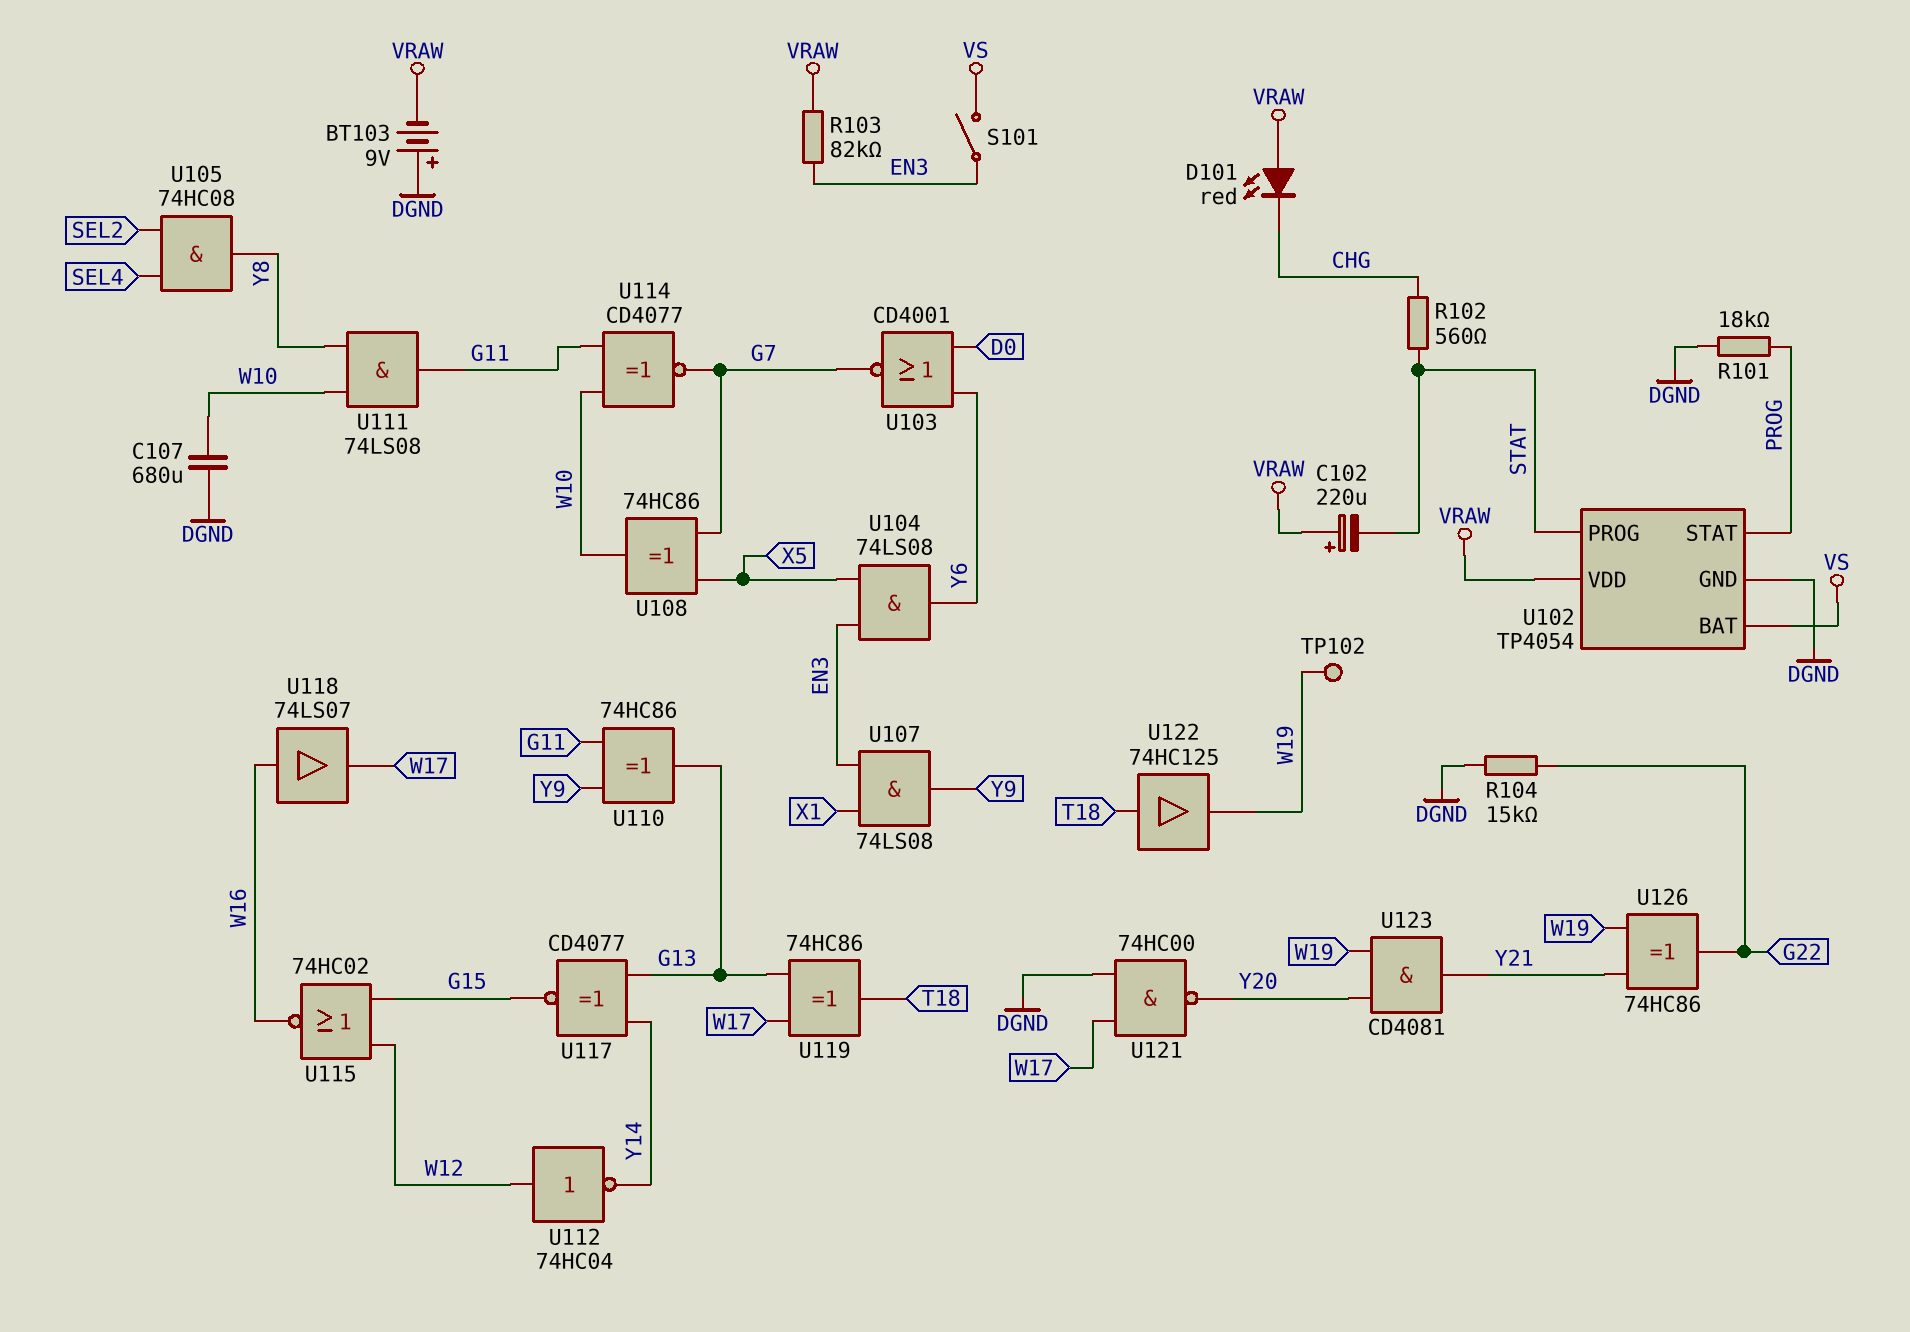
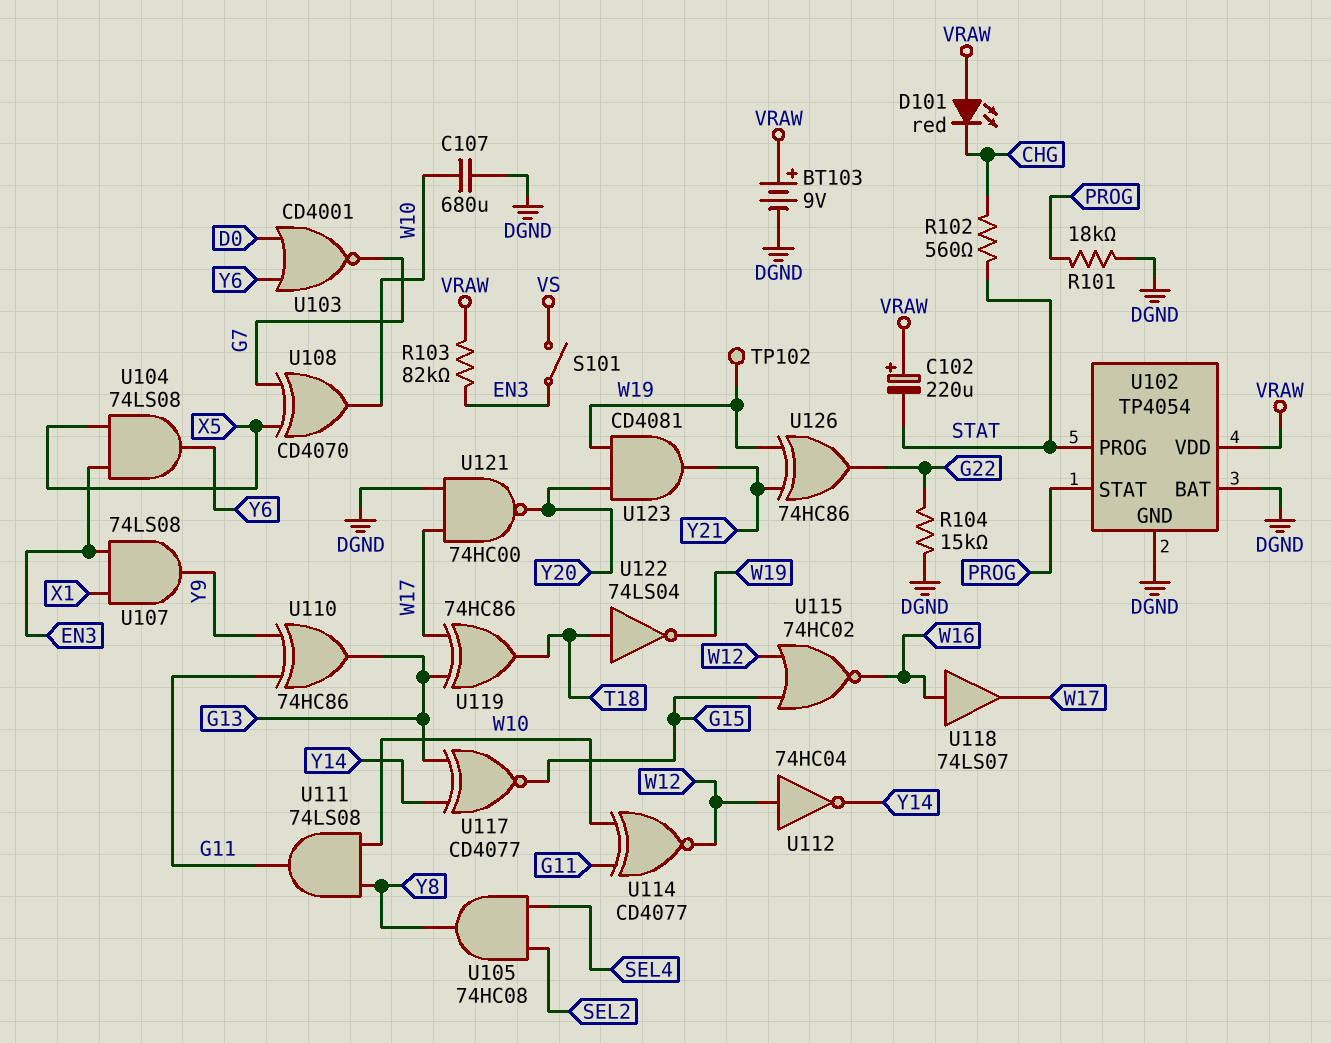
BT103: 9V (plus DGND, minus VRAW) -> 9V (plus VRAW, minus DGND)
U102 pin BAT: VS -> DGND
U108: XOR 74HC86 (in G7, in X5, out W10) -> XOR CD4070 (in G7, in X5, out W10)
U114: XNOR CD4077 (in G11, in W10, out G7) -> XNOR CD4077 (in G11, in W10, out W12)
U122: buffer 74HC125 (in T18, out W19) -> NOT 74LS04 (in T18, out W19)

